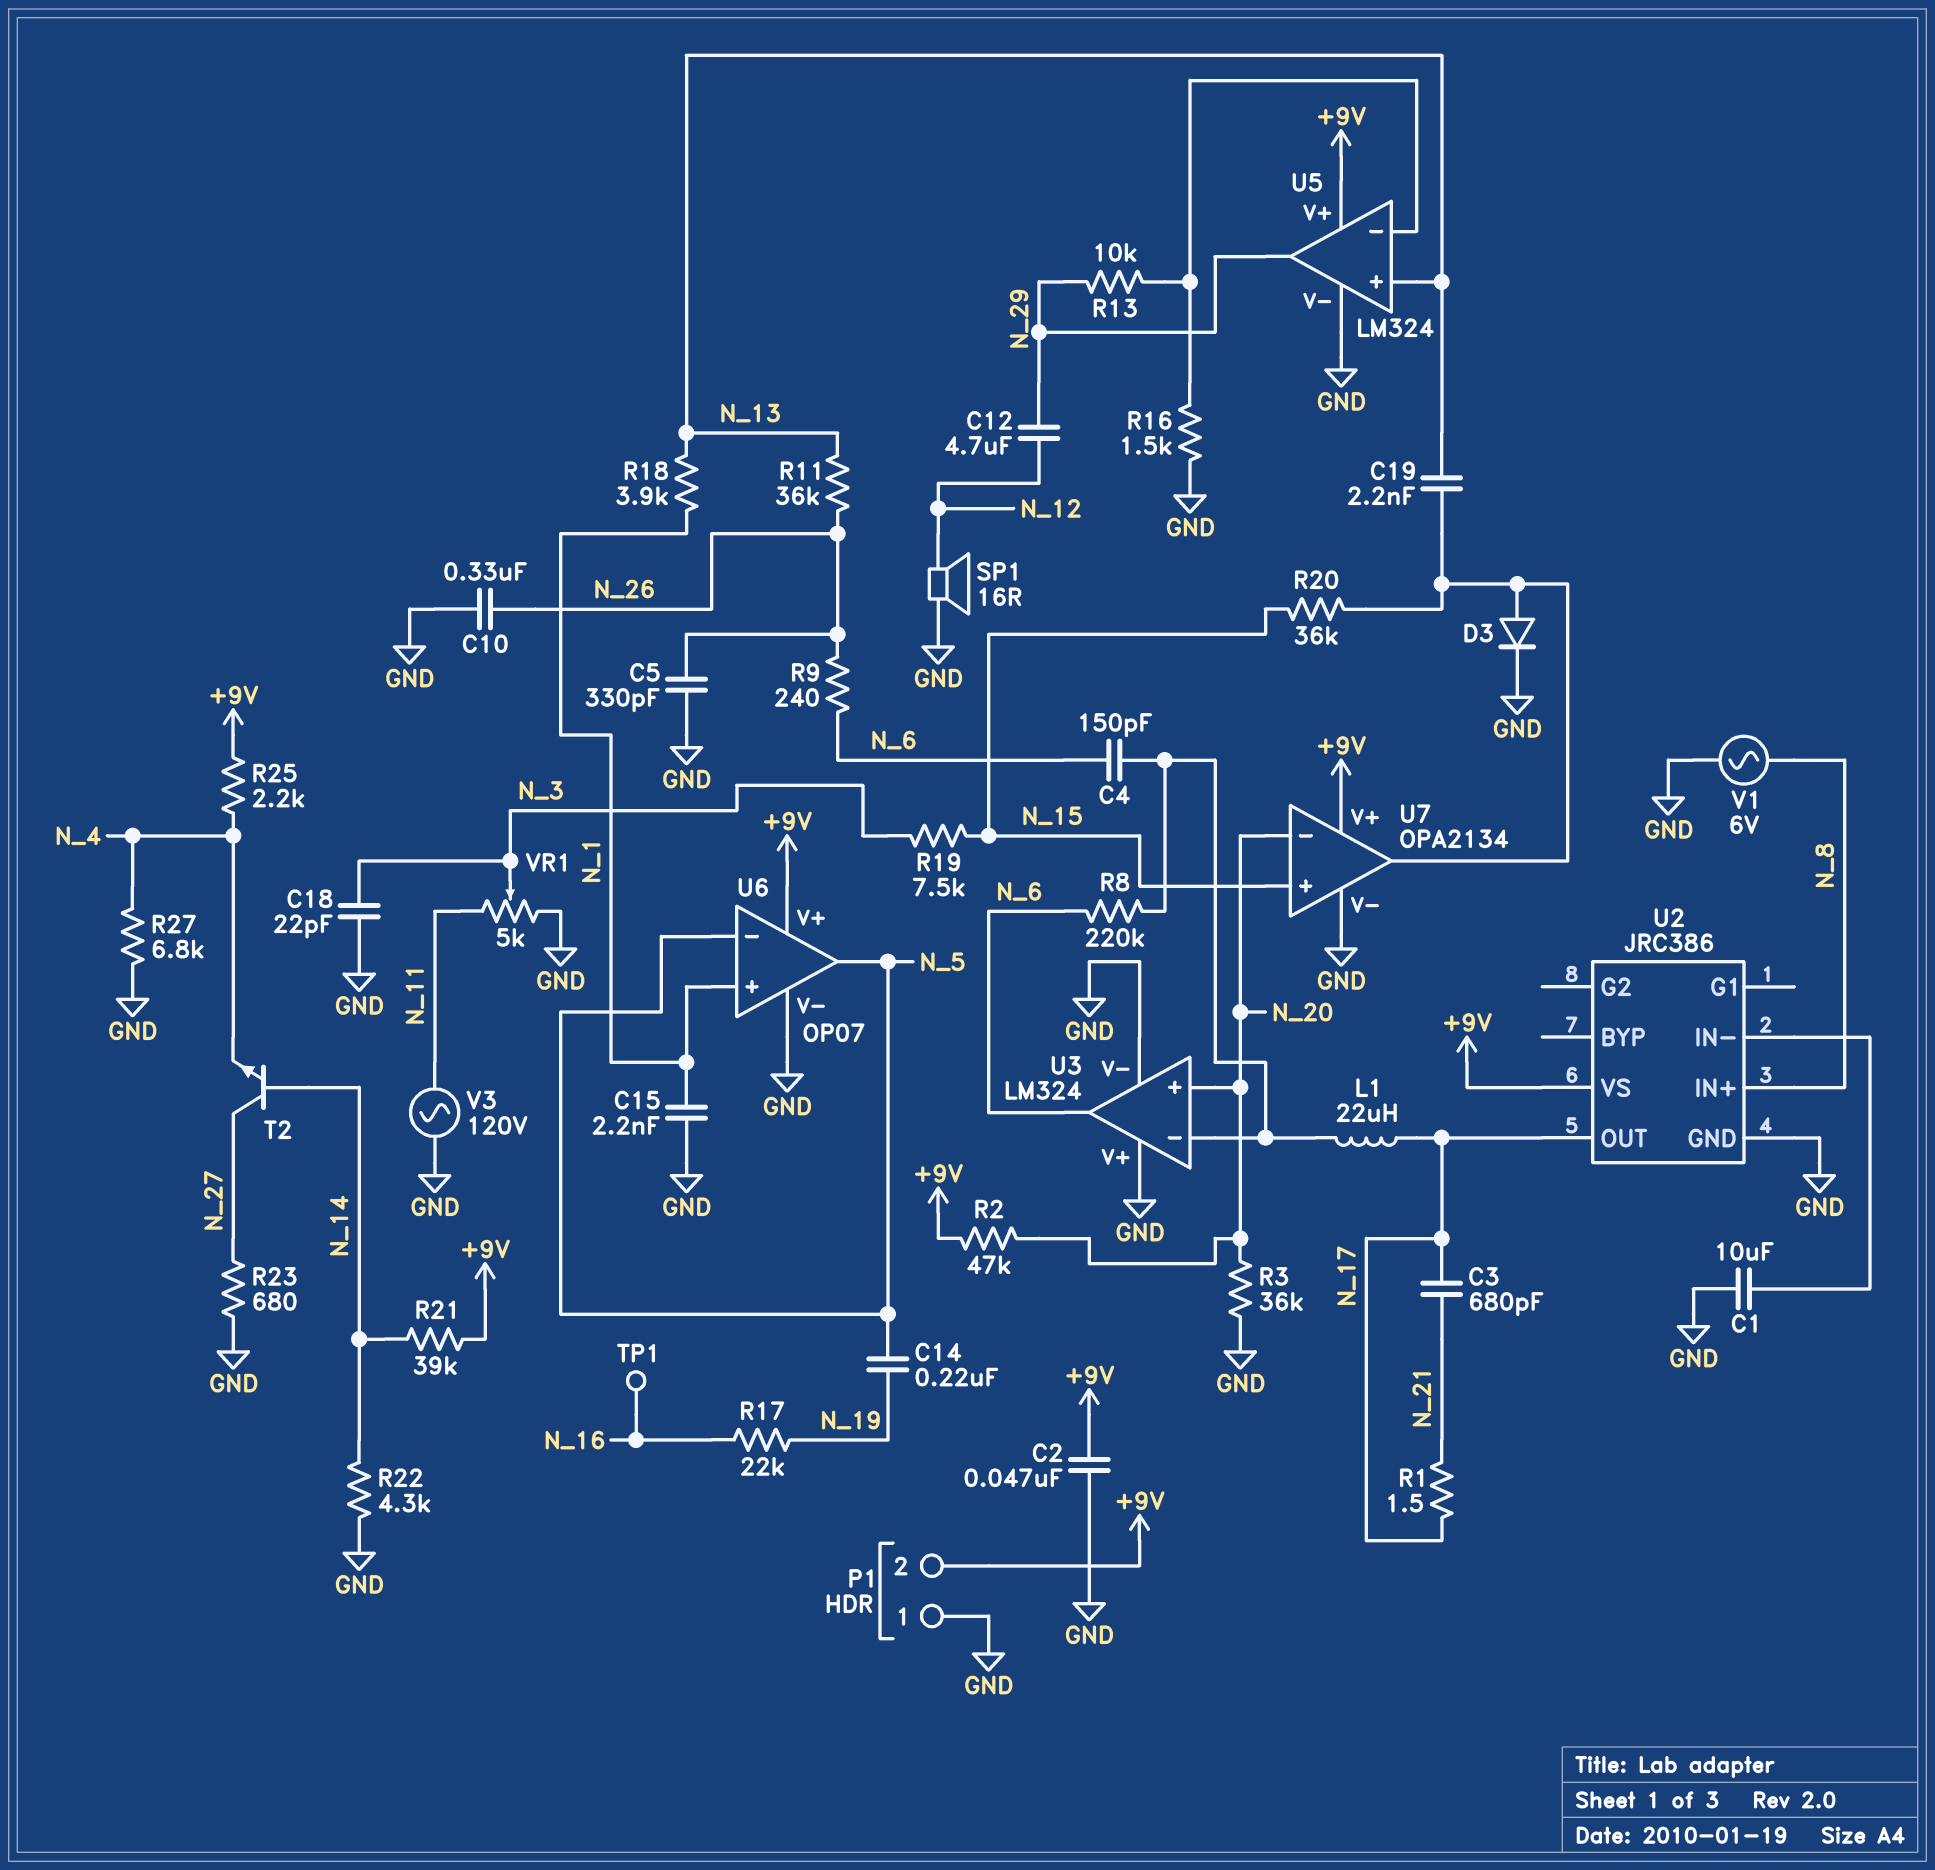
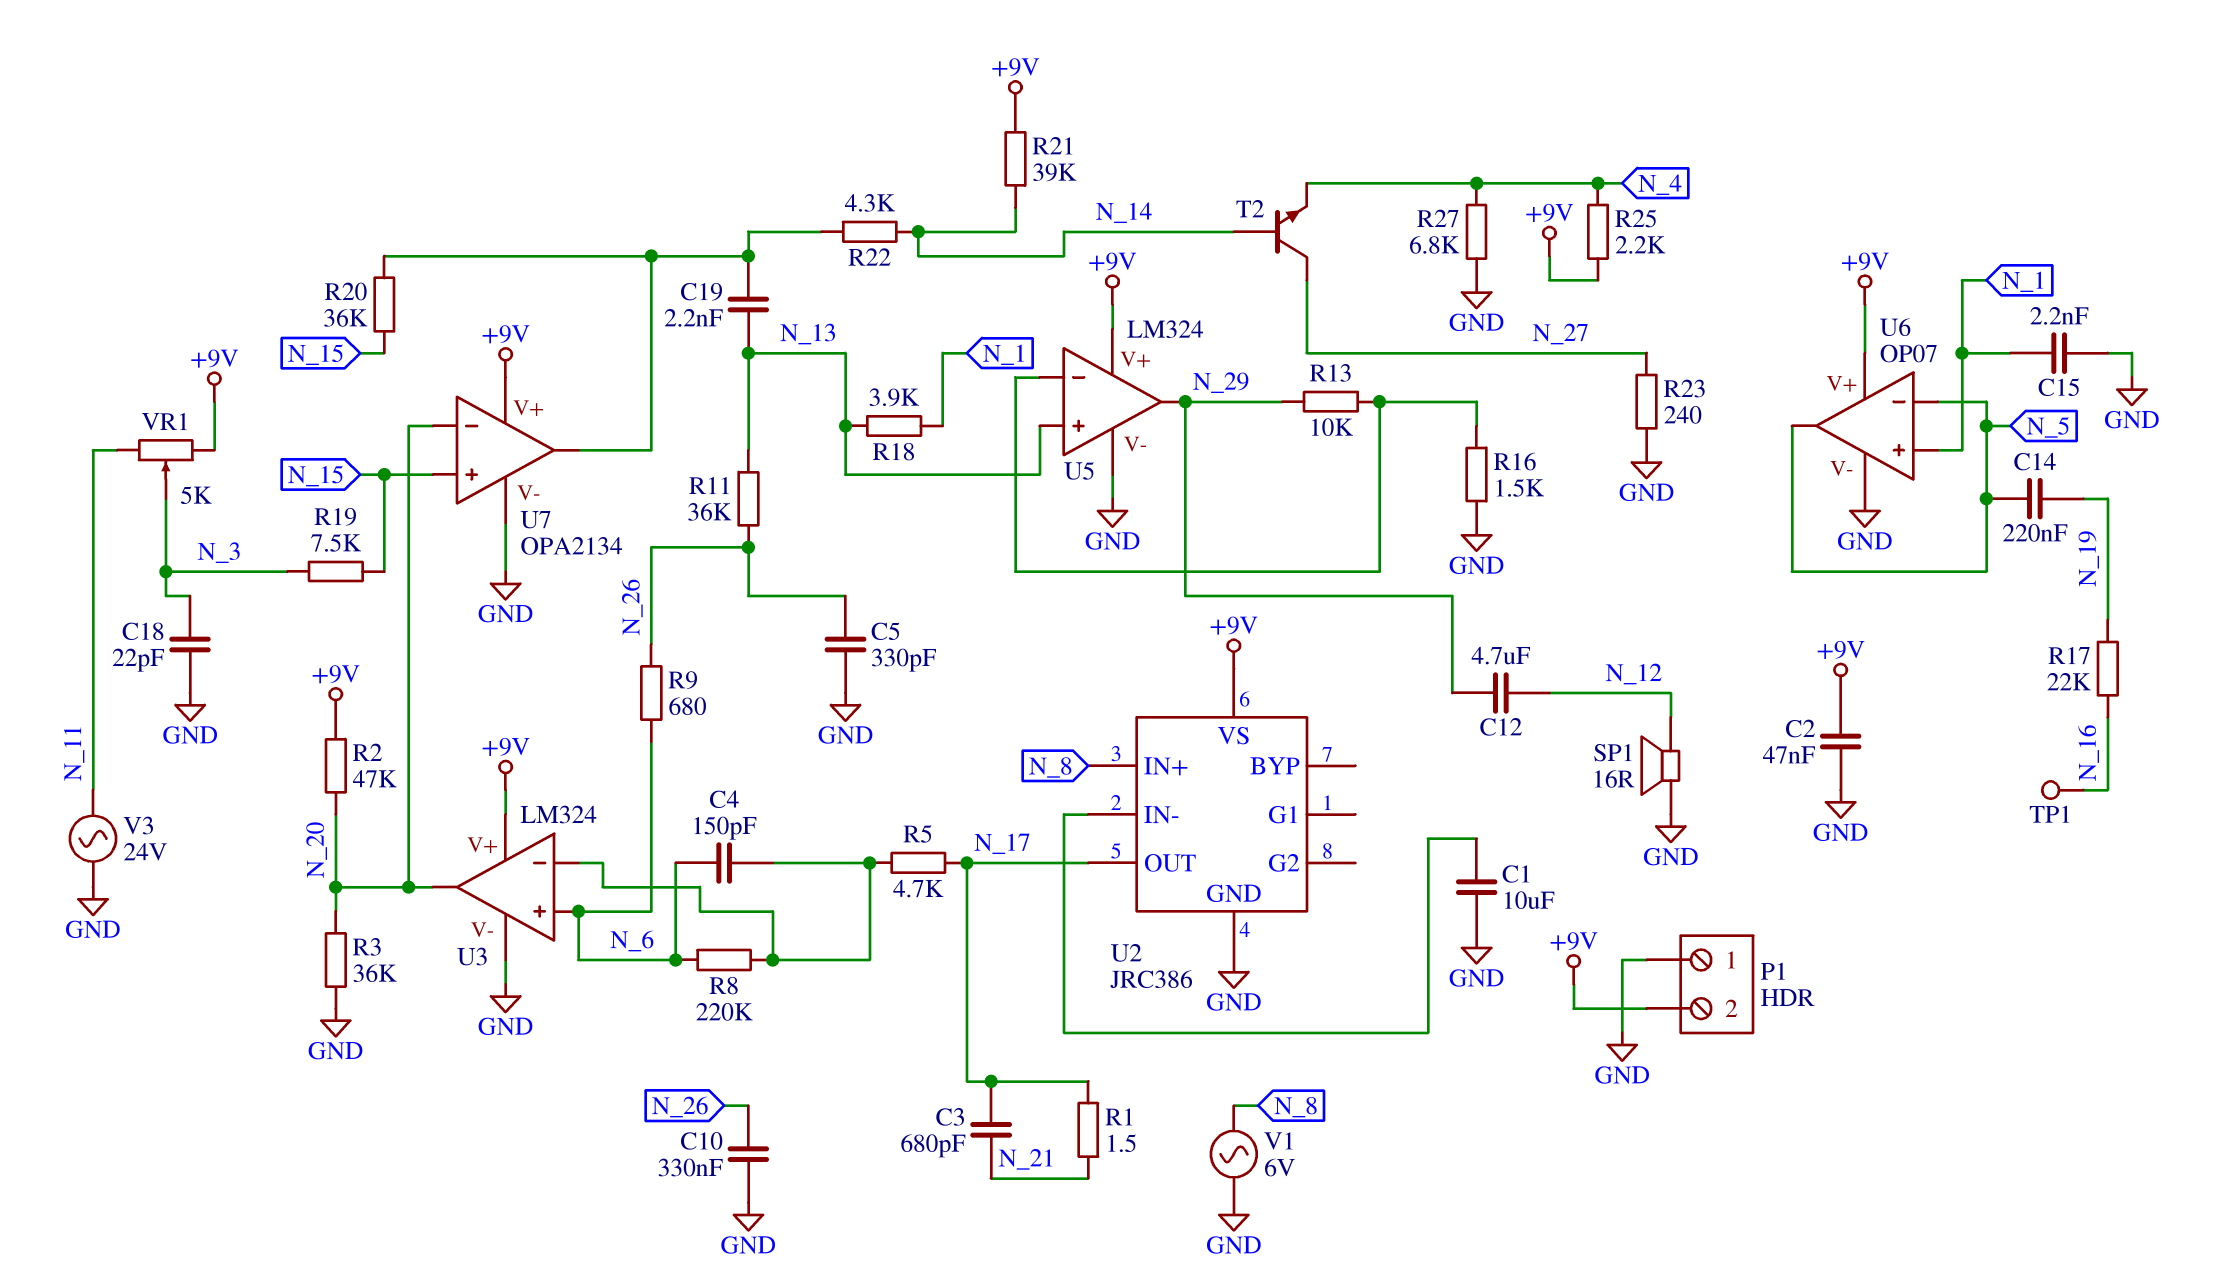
D3: diode (A U7/out, K GND) -> none
L1: 22uH (N_17, U3/in-) -> none
R5: none -> 4.7k (N_17, U3/in-)
R9: 240 (N_6, N_26) -> 680 (N_6, N_26)
R22: 4.3k (GND, N_14) -> 4.3k (N_14, U7/out)
R23: 680 (GND, N_27) -> 240 (GND, N_27)
U3 pin V+: GND -> +9V
U3 pin in+: N_20 -> N_6
U3 pin out: N_6 -> N_20
V3: AC 120V (GND, N_11) -> AC 24V (GND, N_11)
VR1: 5k (GND, N_11, wiper N_3) -> 5k (+9V, N_11, wiper N_3)

